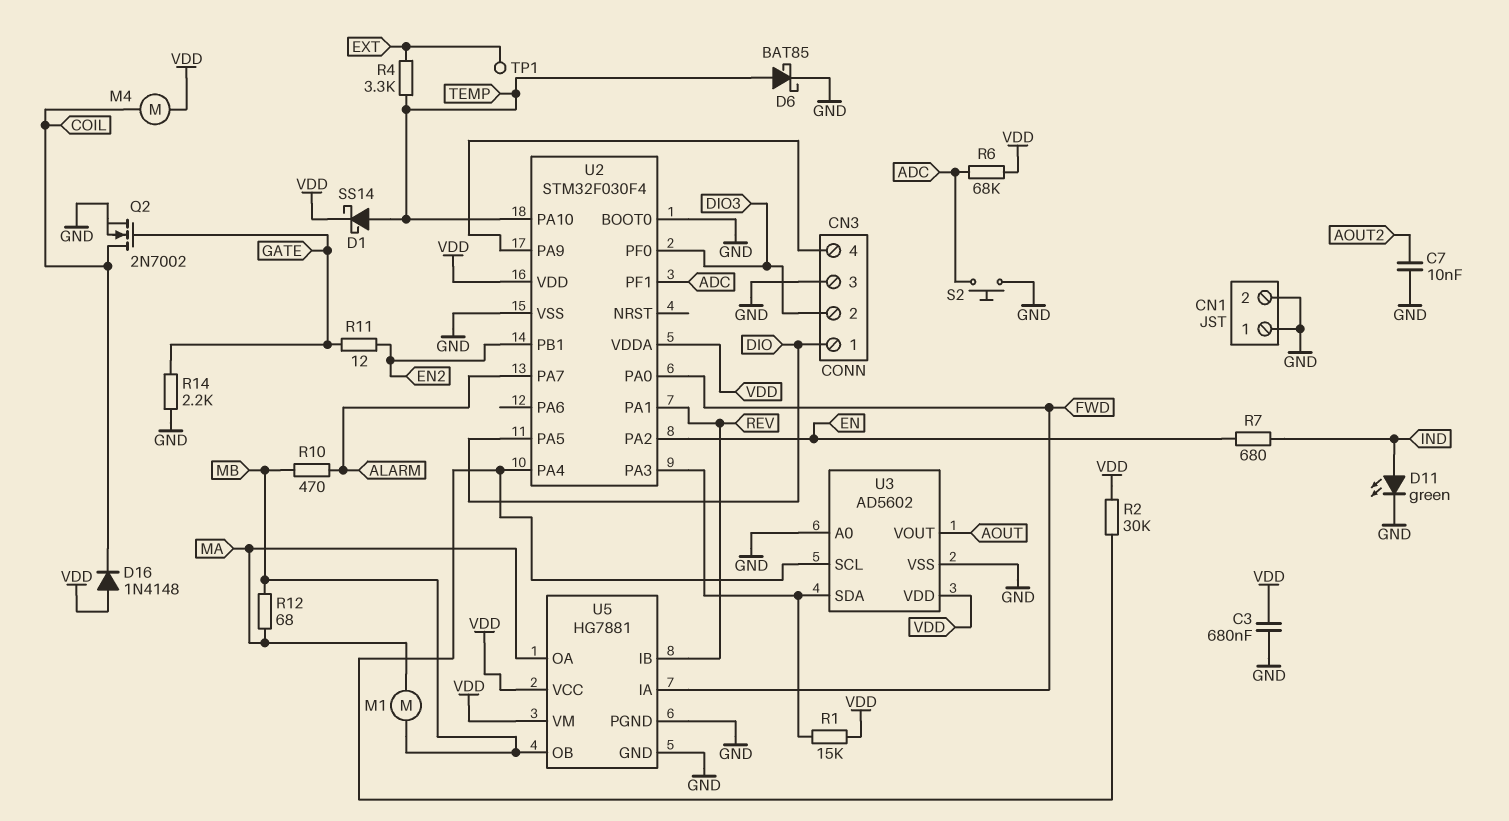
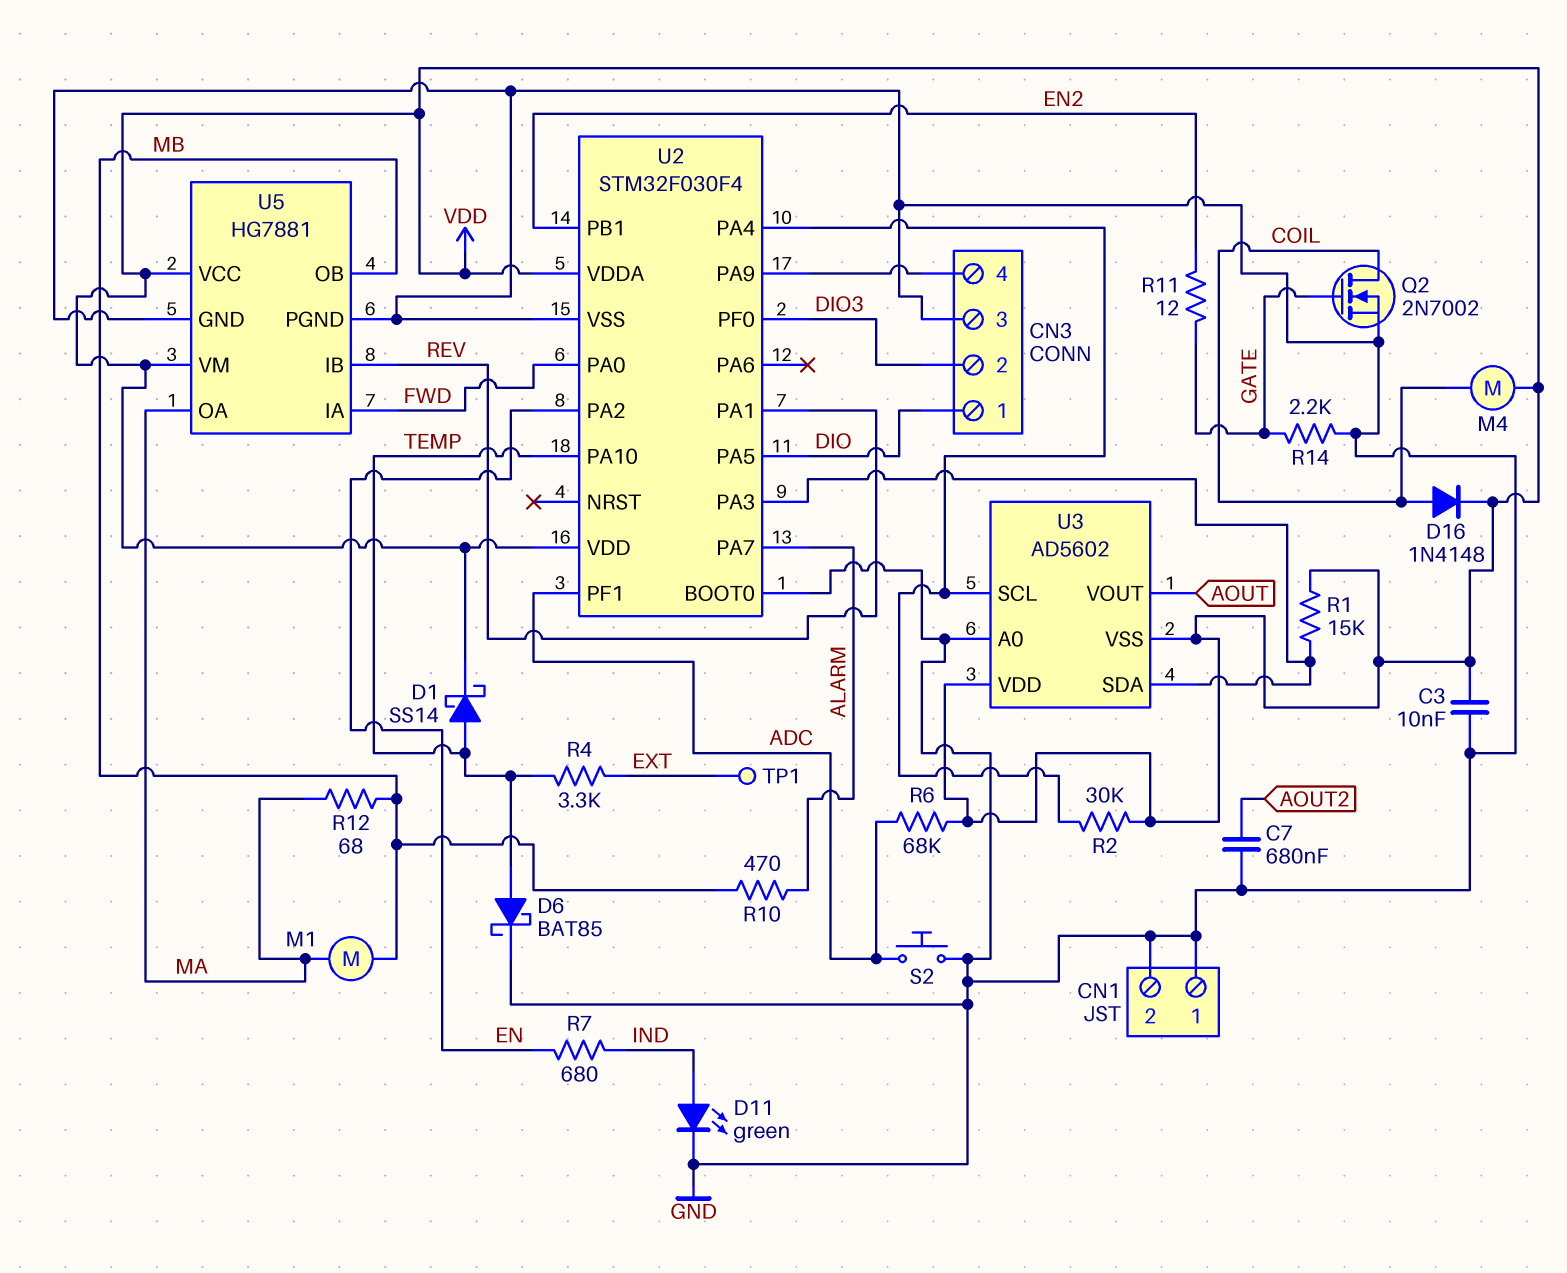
C3: 680nF (GND, VDD) -> 10nF (GND, VDD)
C7: 10nF (AOUT2, GND) -> 680nF (AOUT2, GND)
D16: diode 1N4148 (A VDD, K COIL) -> diode 1N4148 (A COIL, K VDD)
U3 pin VSS: GND -> VDD

